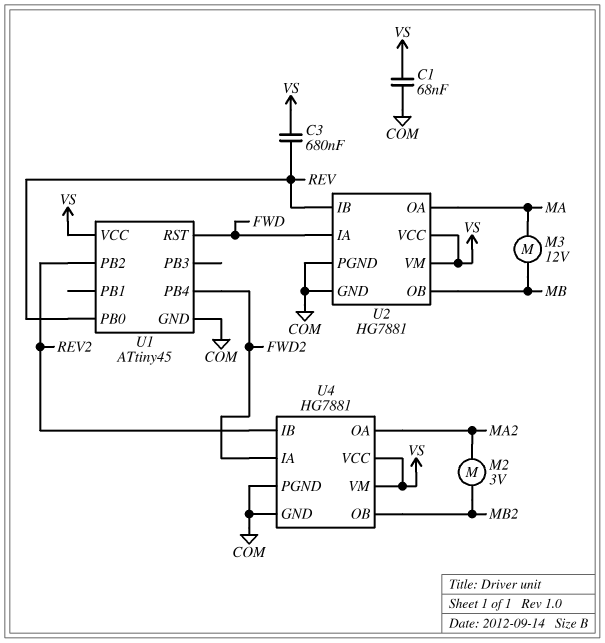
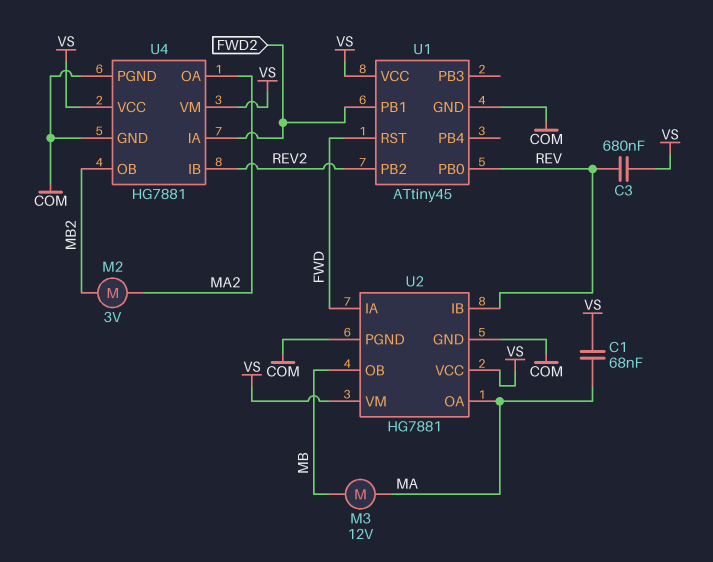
C1: 68nF (COM, VS) -> 68nF (MA, VS)
U1 pin PB1: none -> FWD2
U1 pin PB4: FWD2 -> none

